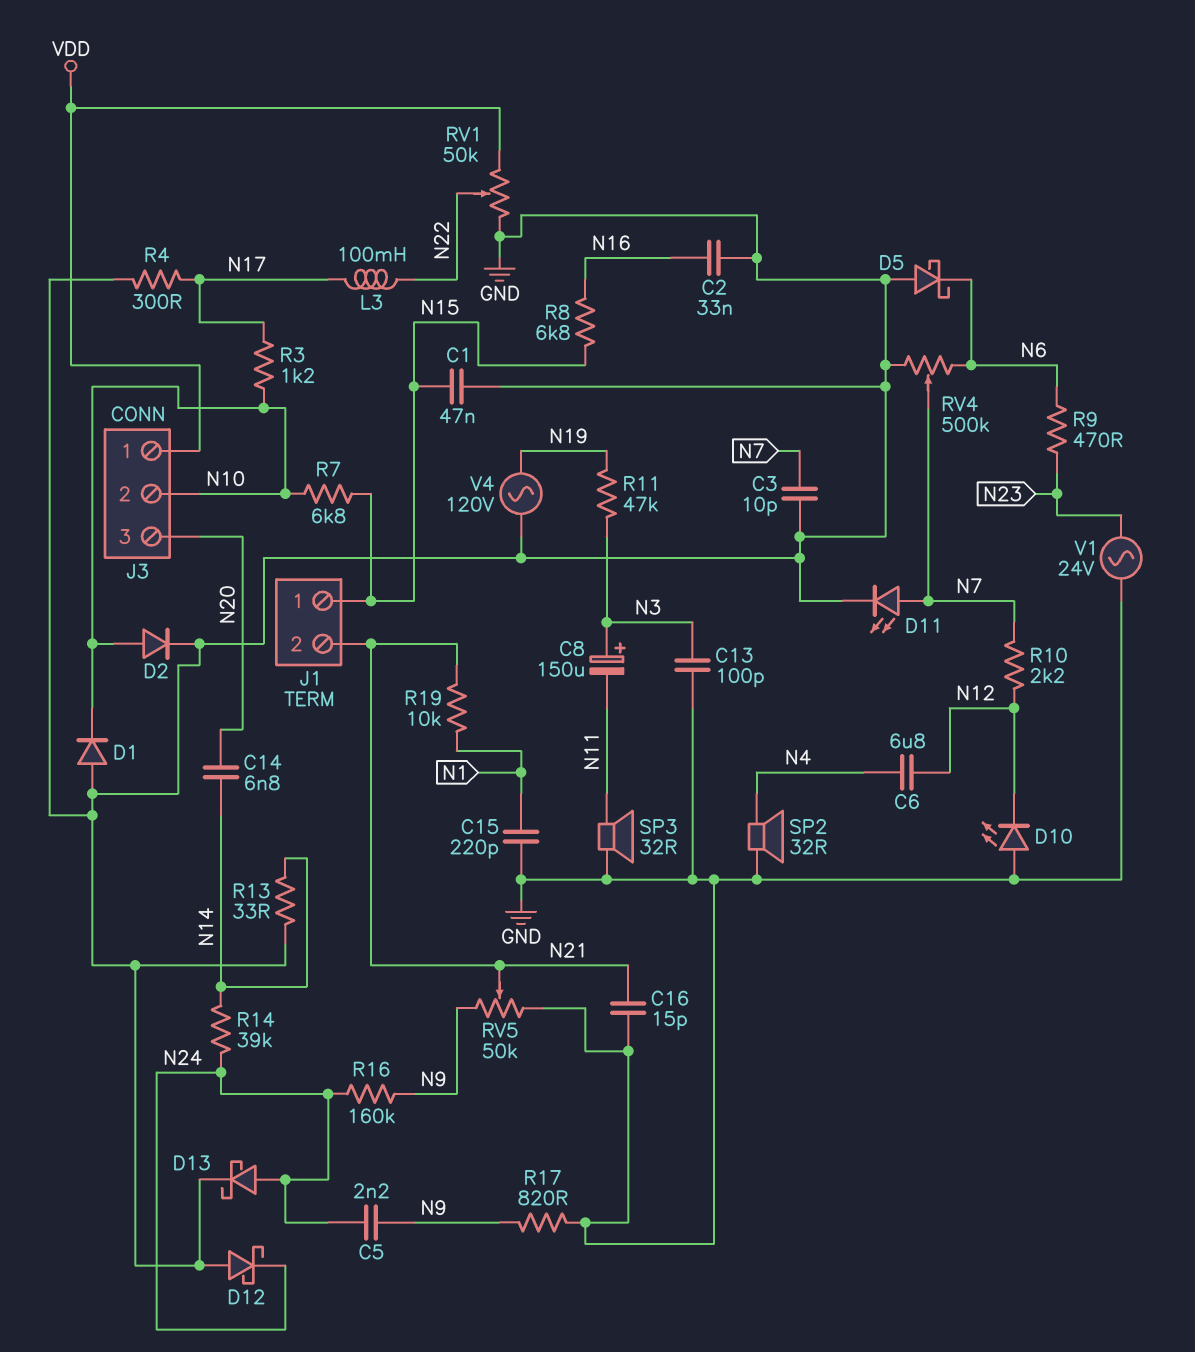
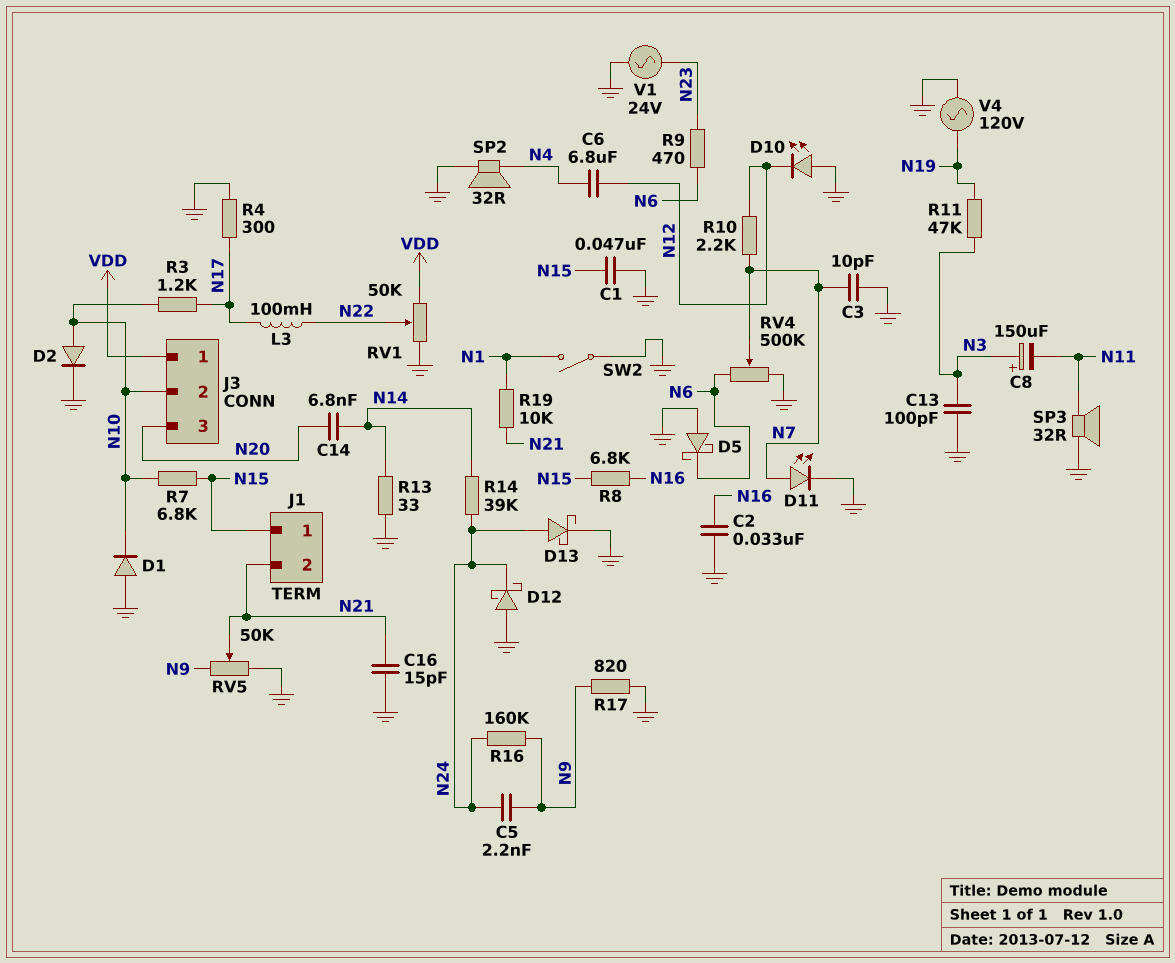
C15: 220pF (GND, N1) -> none
SW2: none -> switch (GND, N1)

